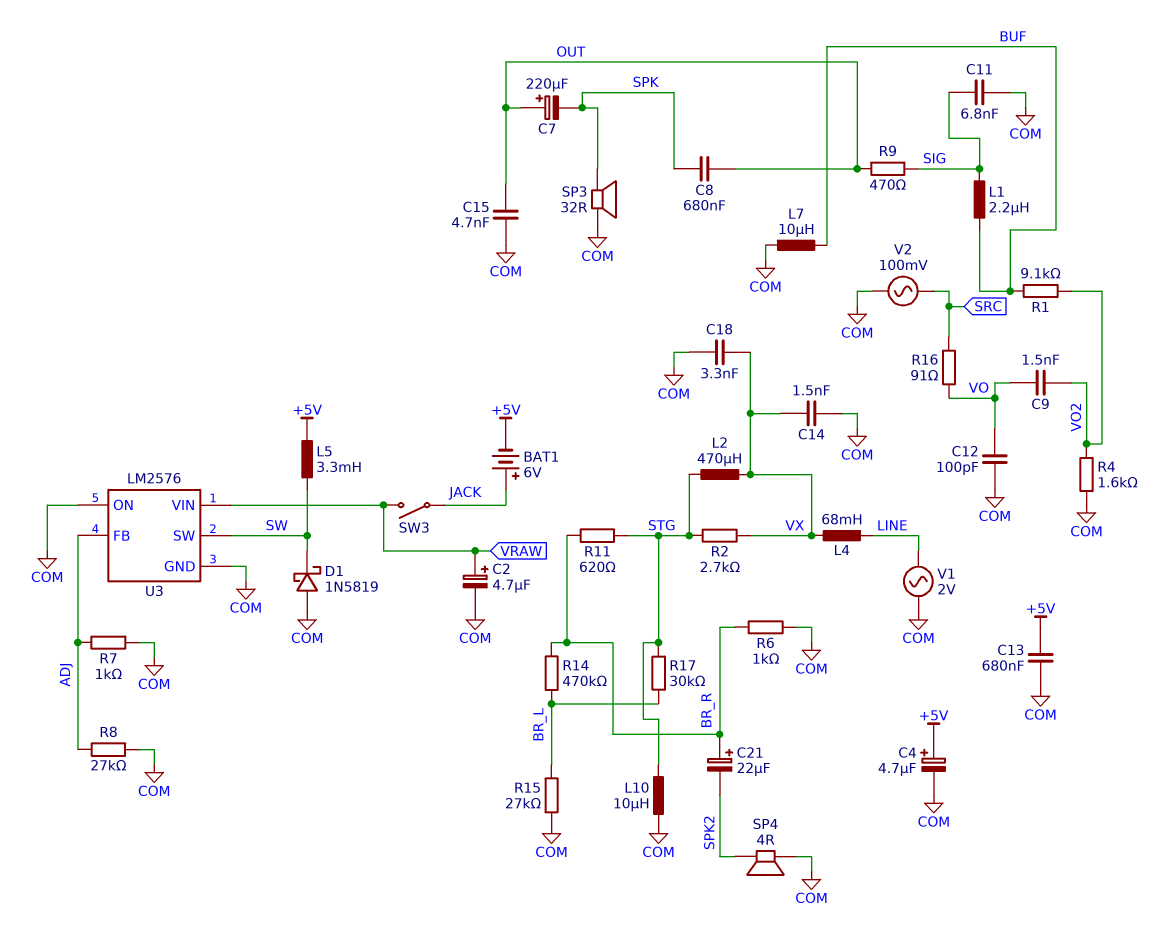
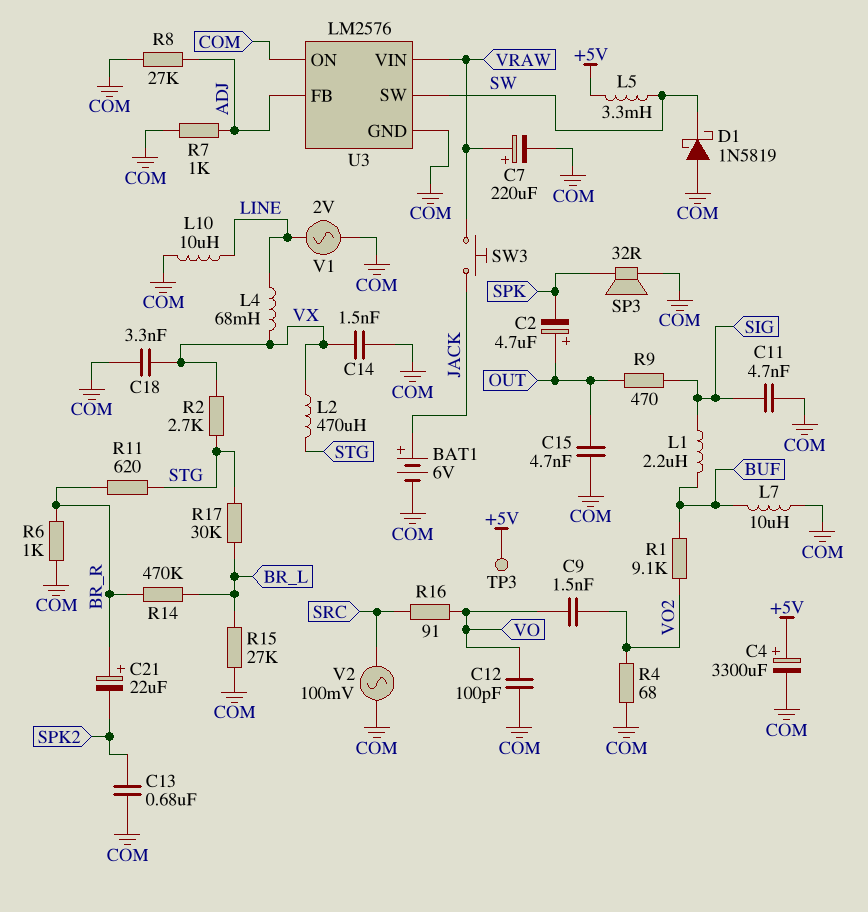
BAT1: 6V (plus JACK, minus +5V) -> 6V (plus JACK, minus COM)
C2: 4.7uF (plus VRAW, minus COM) -> 4.7uF (plus OUT, minus SPK)
C4: 4.7uF (plus +5V, minus COM) -> 3300uF (plus +5V, minus COM)
C7: 220uF (plus OUT, minus SPK) -> 220uF (plus VRAW, minus COM)
C8: 680nF (OUT, SPK) -> none
C11: 6.8nF (COM, SIG) -> 4.7nF (COM, SIG)
C13: 680nF (+5V, COM) -> 680nF (COM, SPK2)
L10: 10uH (COM, STG) -> 10uH (COM, LINE)
R4: 1.6k (COM, VO2) -> 68 (COM, VO2)
SP4: speaker 4R (COM, SPK2) -> none
SW3: switch (JACK, VRAW) -> button (JACK, VRAW)
TP3: none -> test point (+5V)

